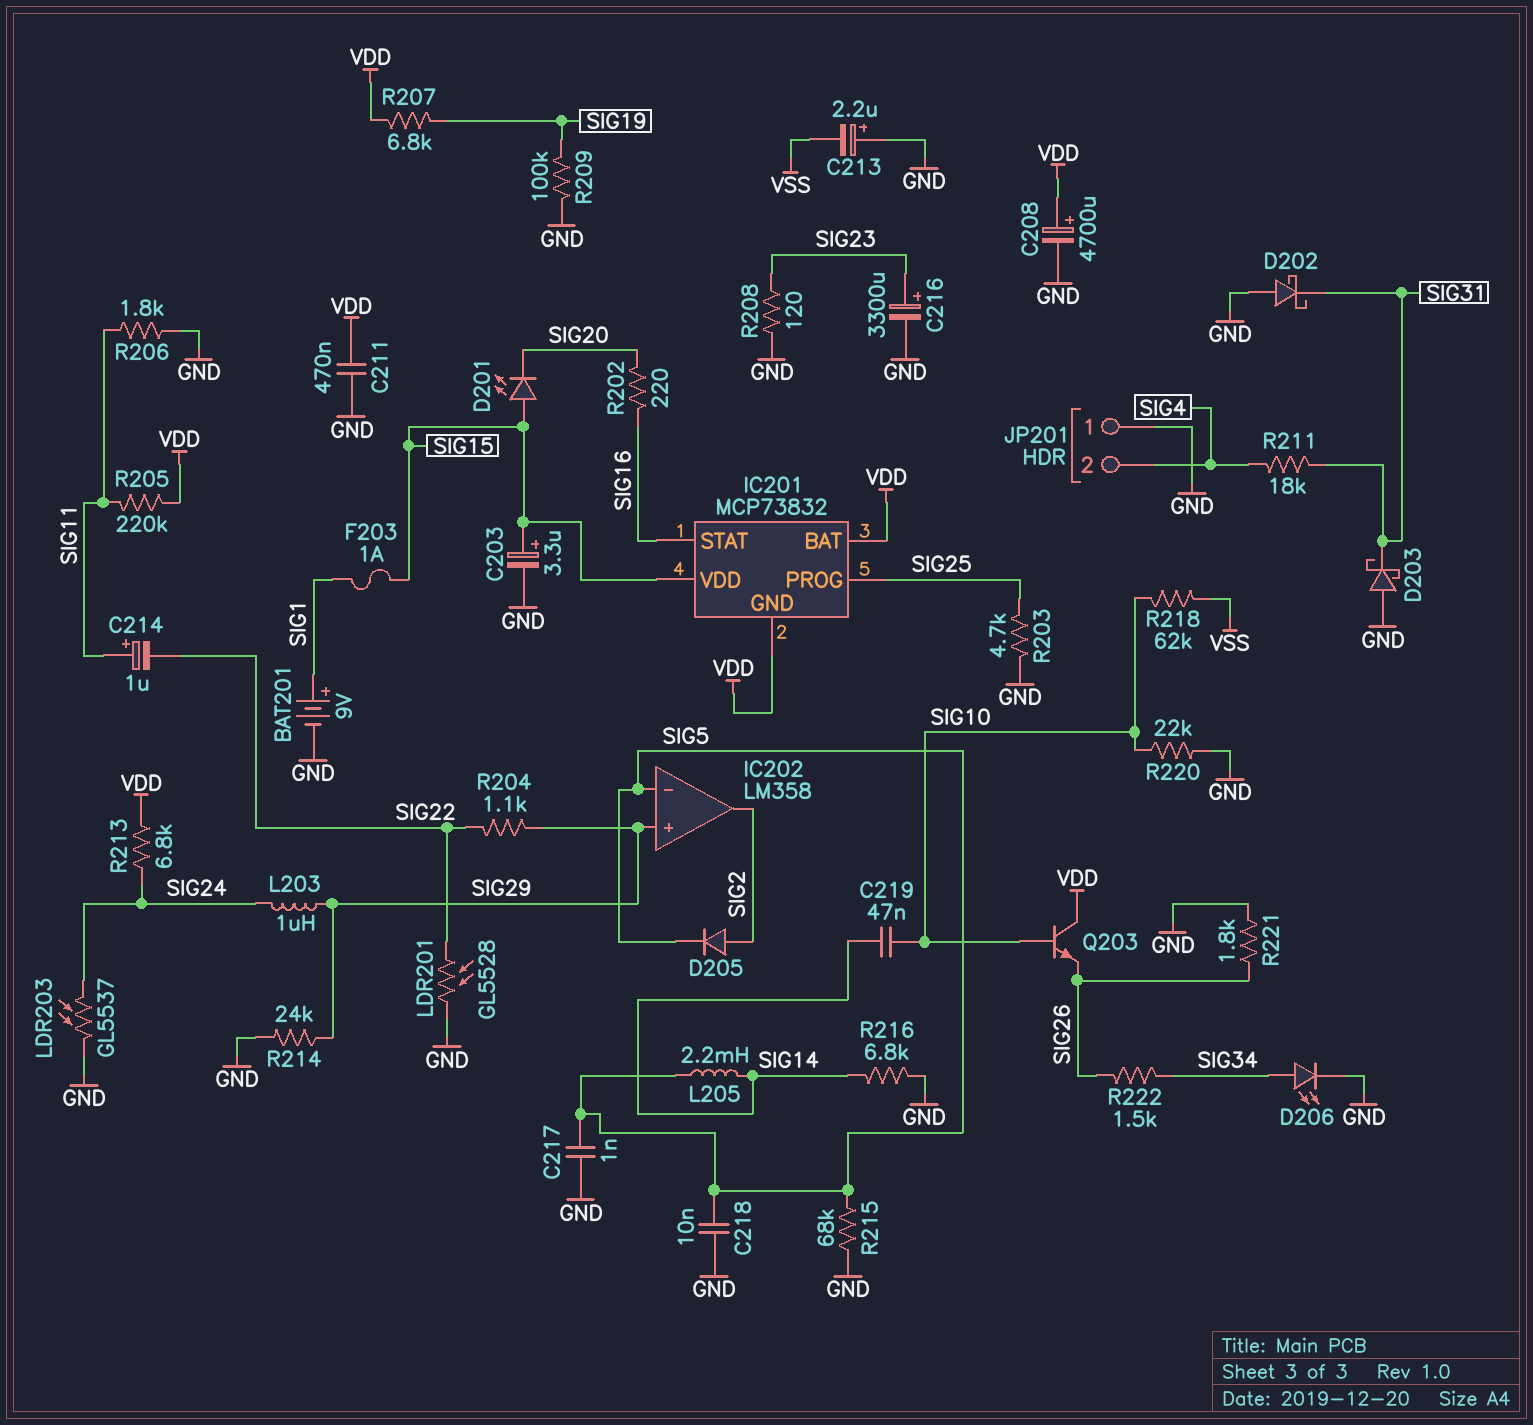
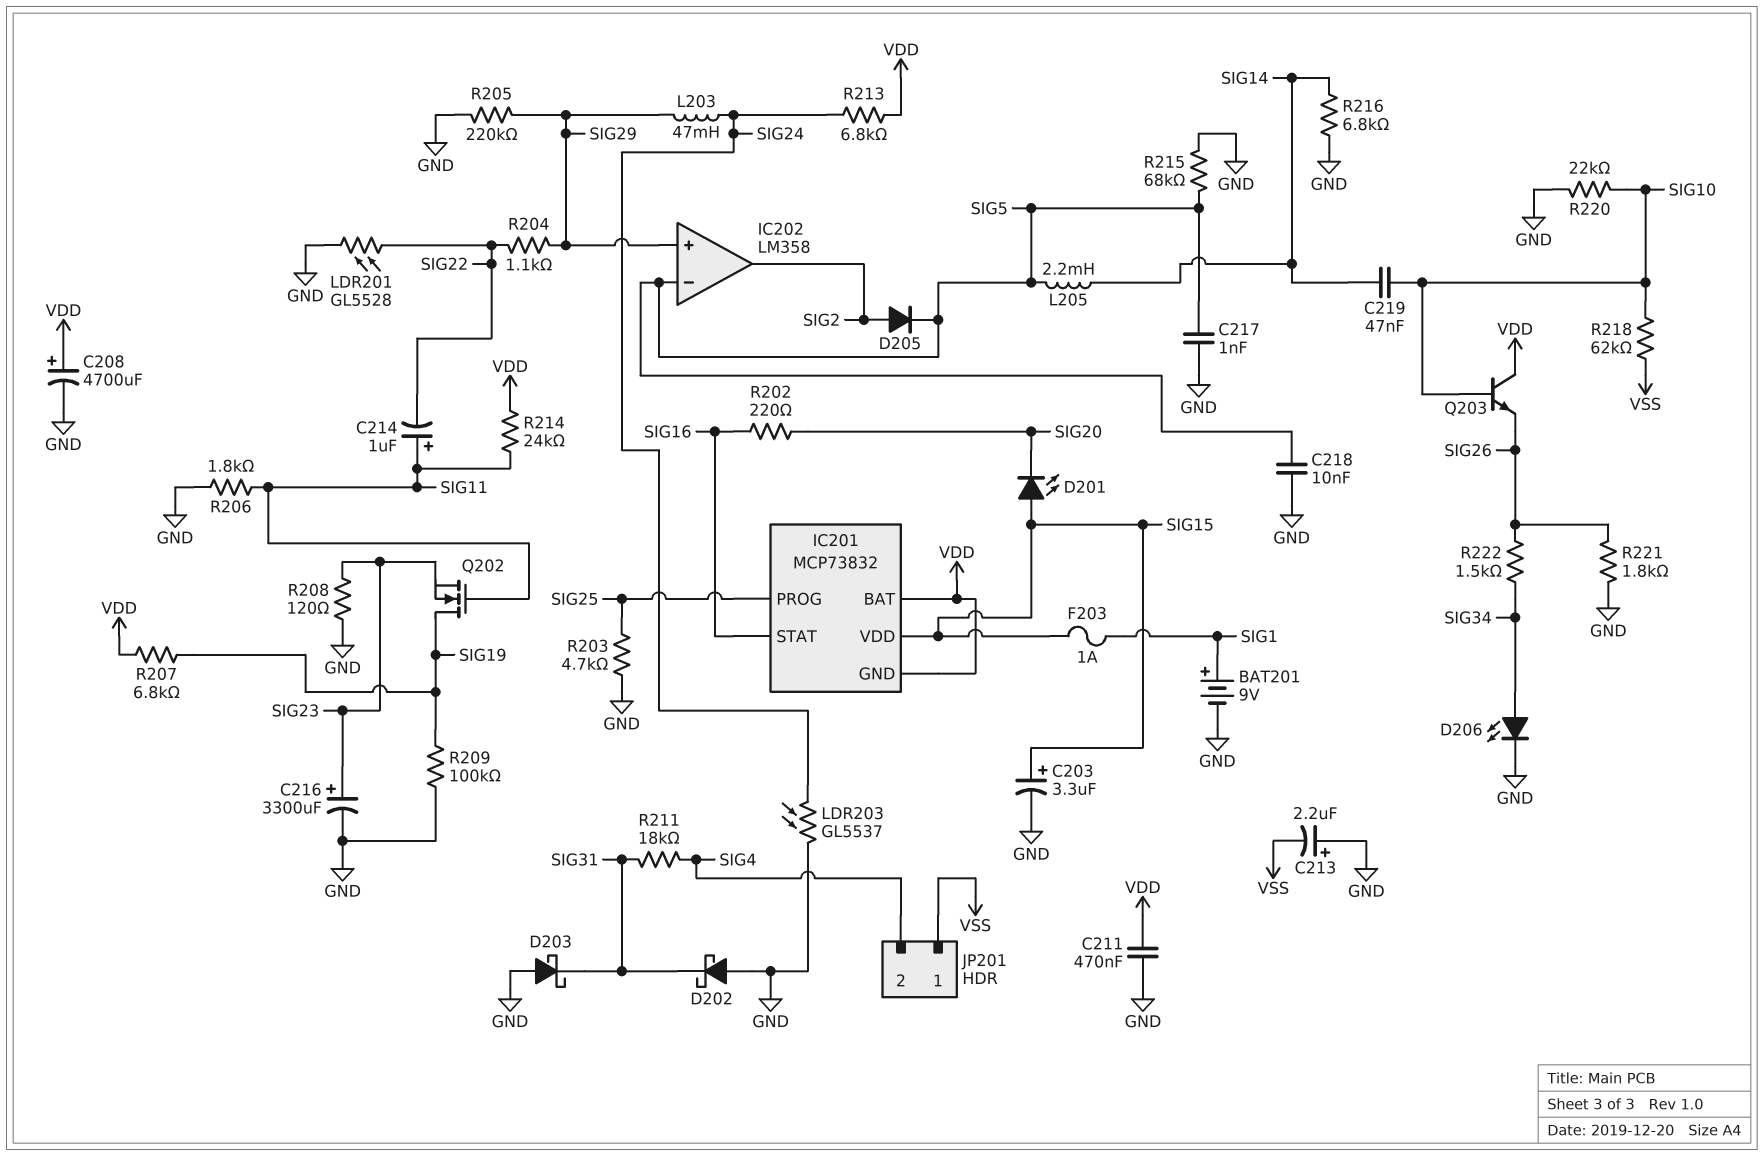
JP201 pin 1: GND -> VSS
L203: 1uH (SIG24, SIG29) -> 47mH (SIG24, SIG29)
Q202: none -> NMOS (G SIG11, D SIG19, S SIG23)
R205: 220k (SIG11, VDD) -> 220k (GND, SIG29)
R214: 24k (GND, SIG29) -> 24k (SIG11, VDD)

